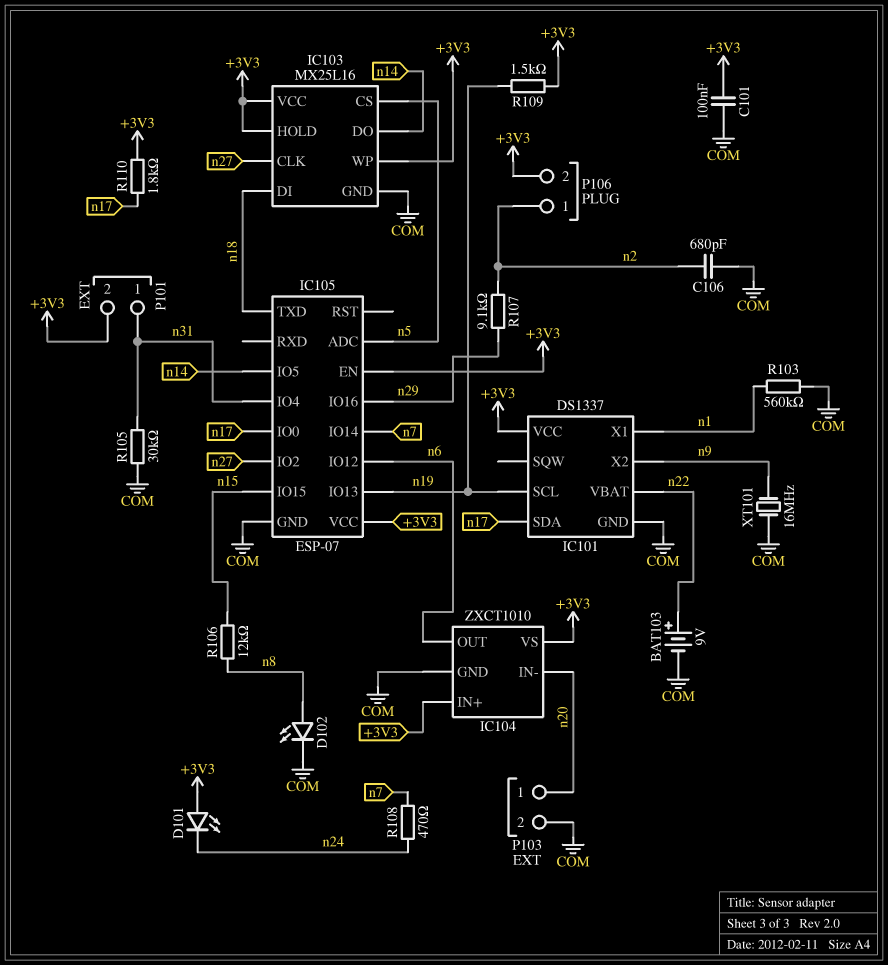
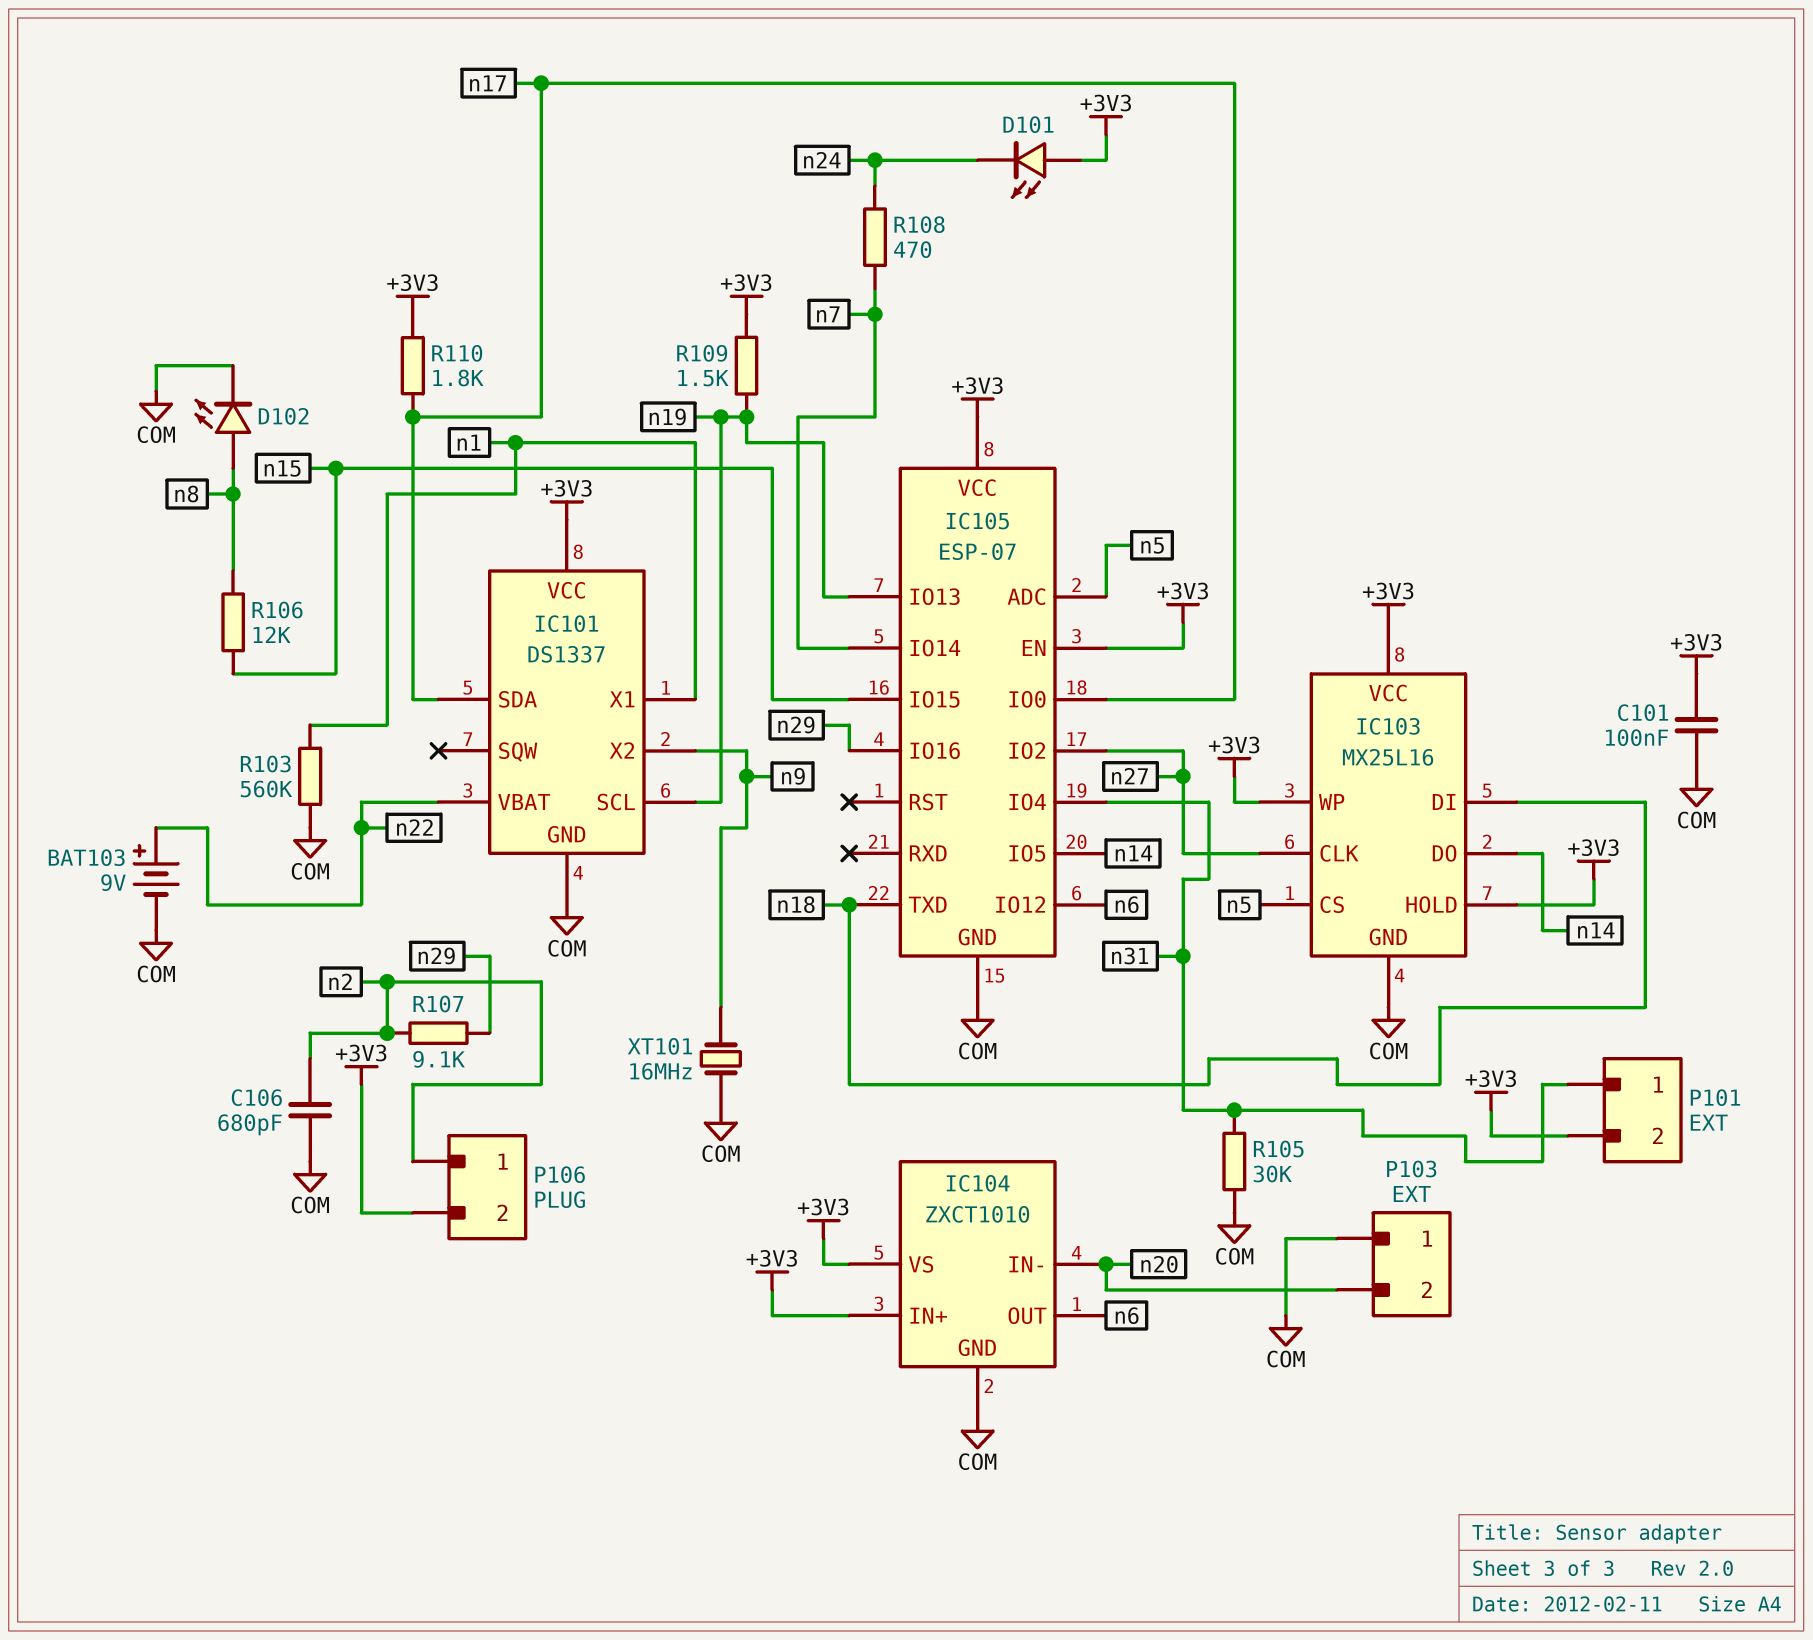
P103 pin 1: n20 -> COM
P103 pin 2: COM -> n20

